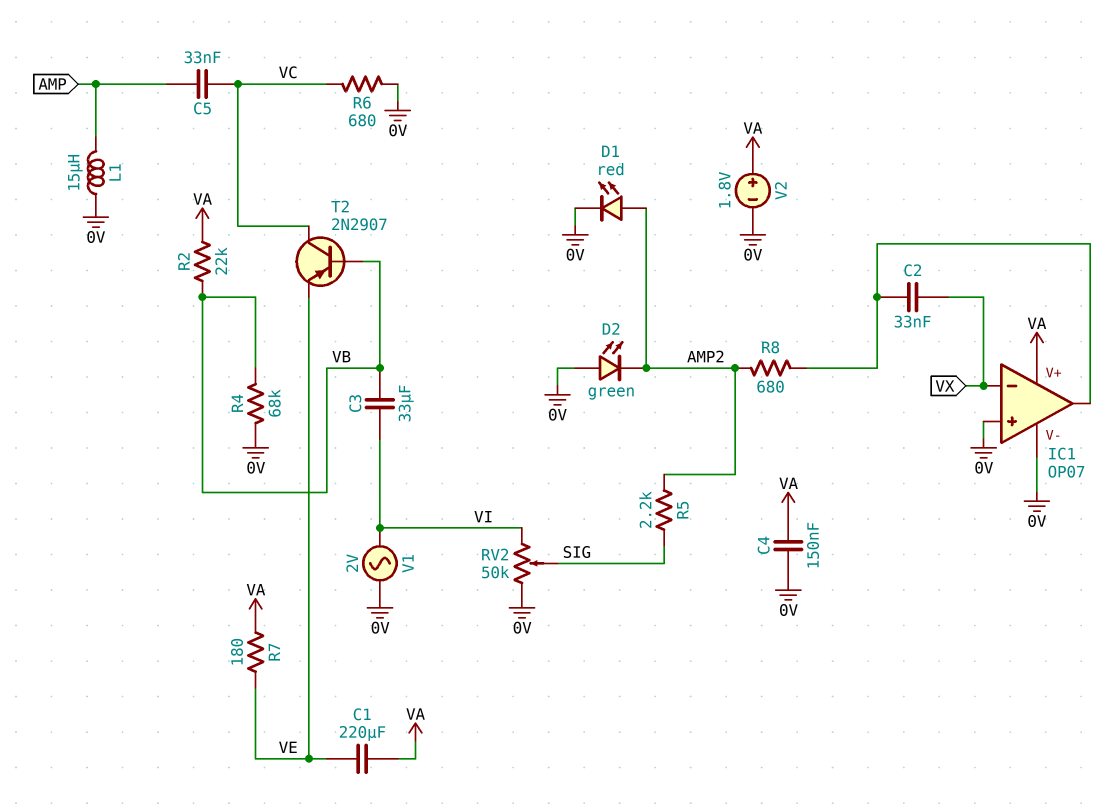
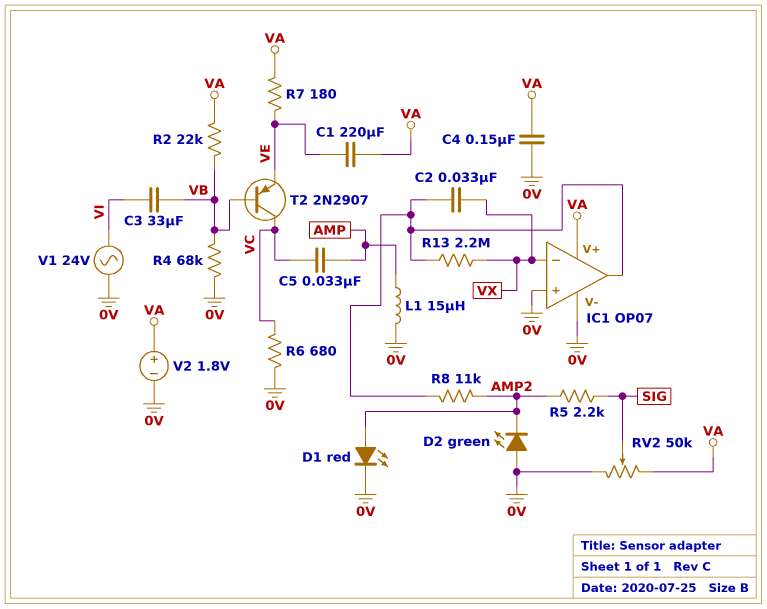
R8: 680 (AMP2, IC1/out) -> 11k (AMP2, IC1/out)
R13: none -> 2.2M (IC1/out, VX)
RV2: 50k (0V, VI, wiper SIG) -> 50k (0V, VA, wiper SIG)
V1: AC 2V (0V, VI) -> AC 24V (0V, VI)

